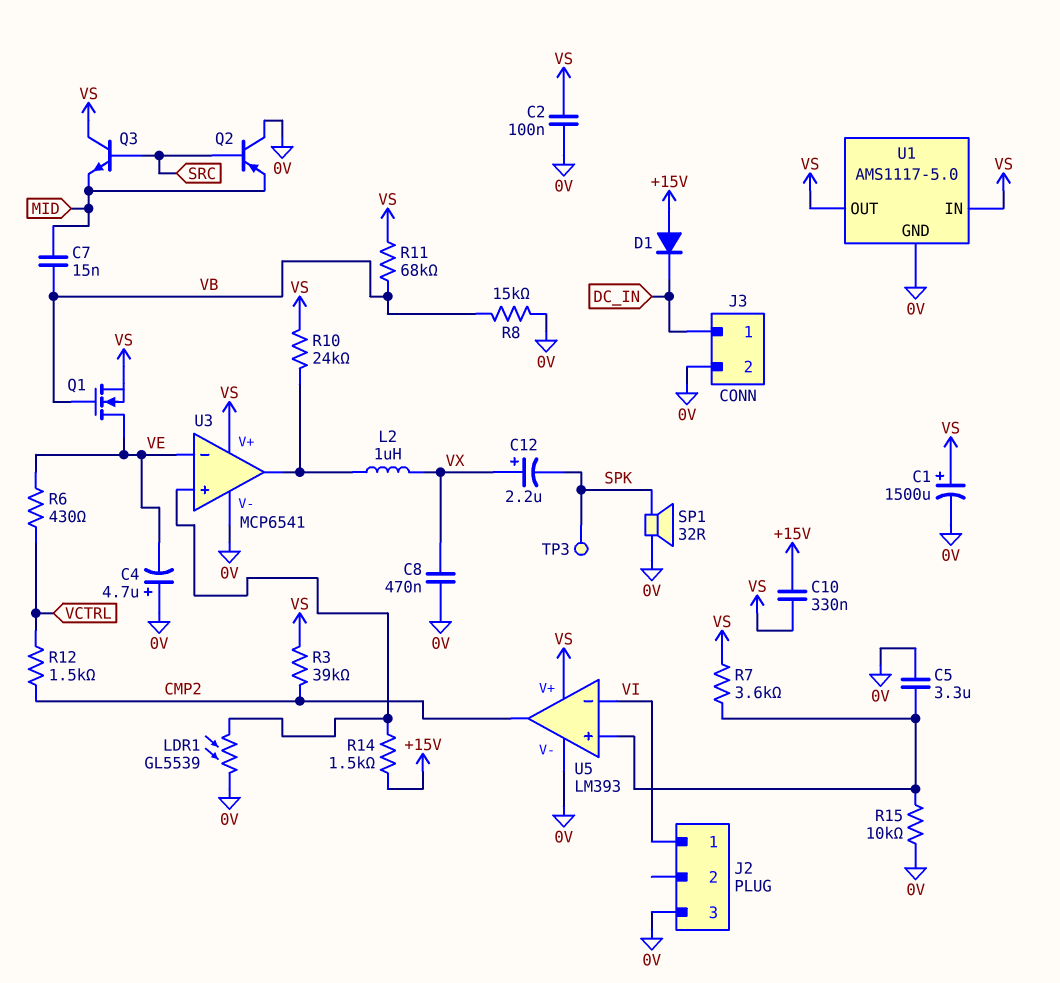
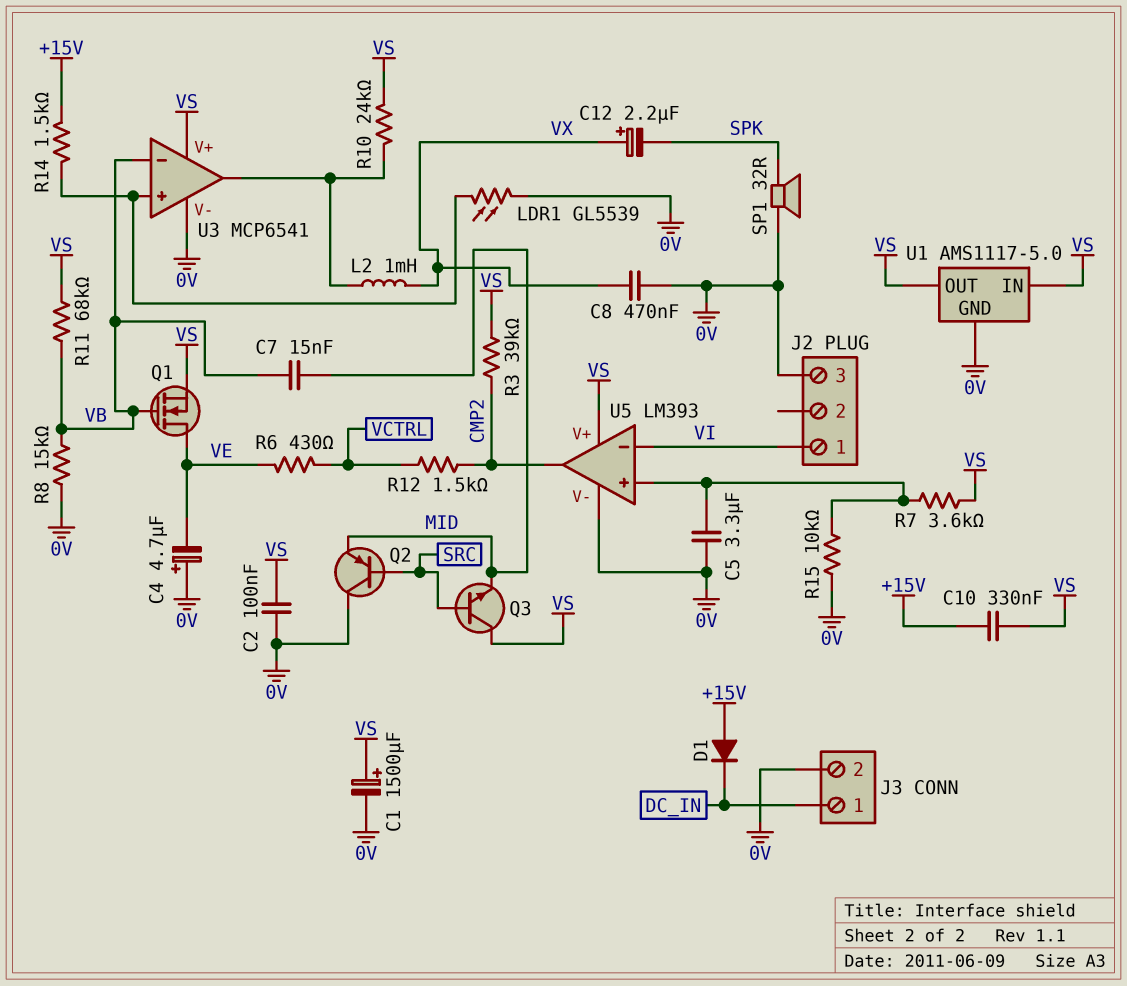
L2: 1uH (U3/out, VX) -> 1mH (U3/out, VX)
TP3: test point (SPK) -> none
U3 pin in-: VE -> VB

